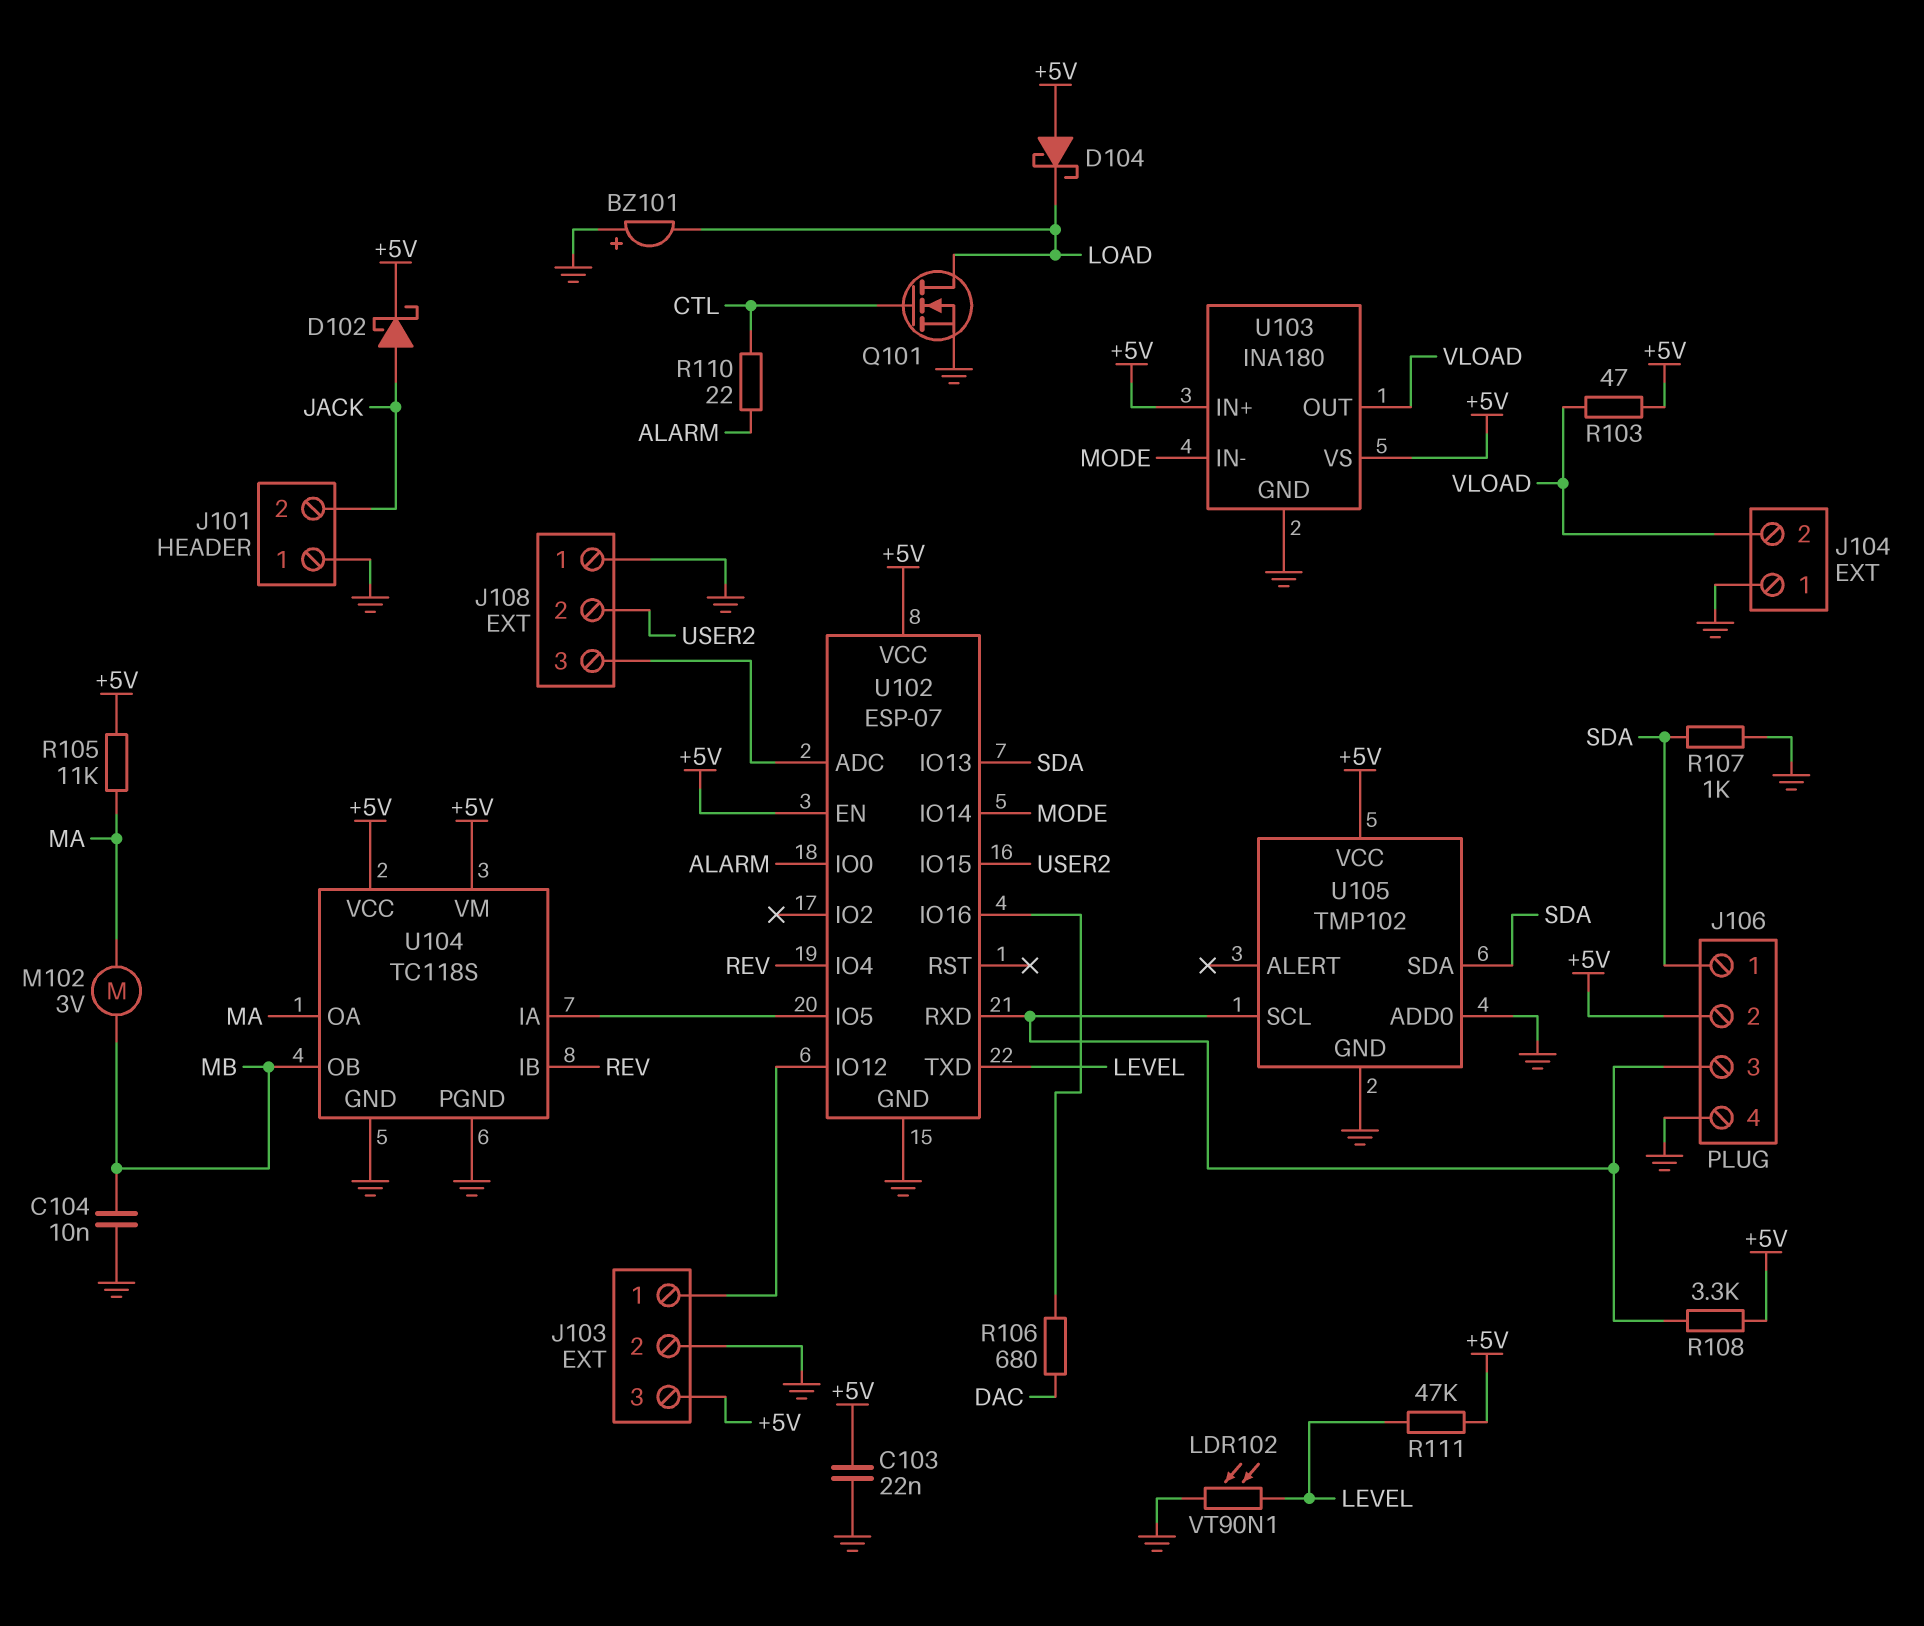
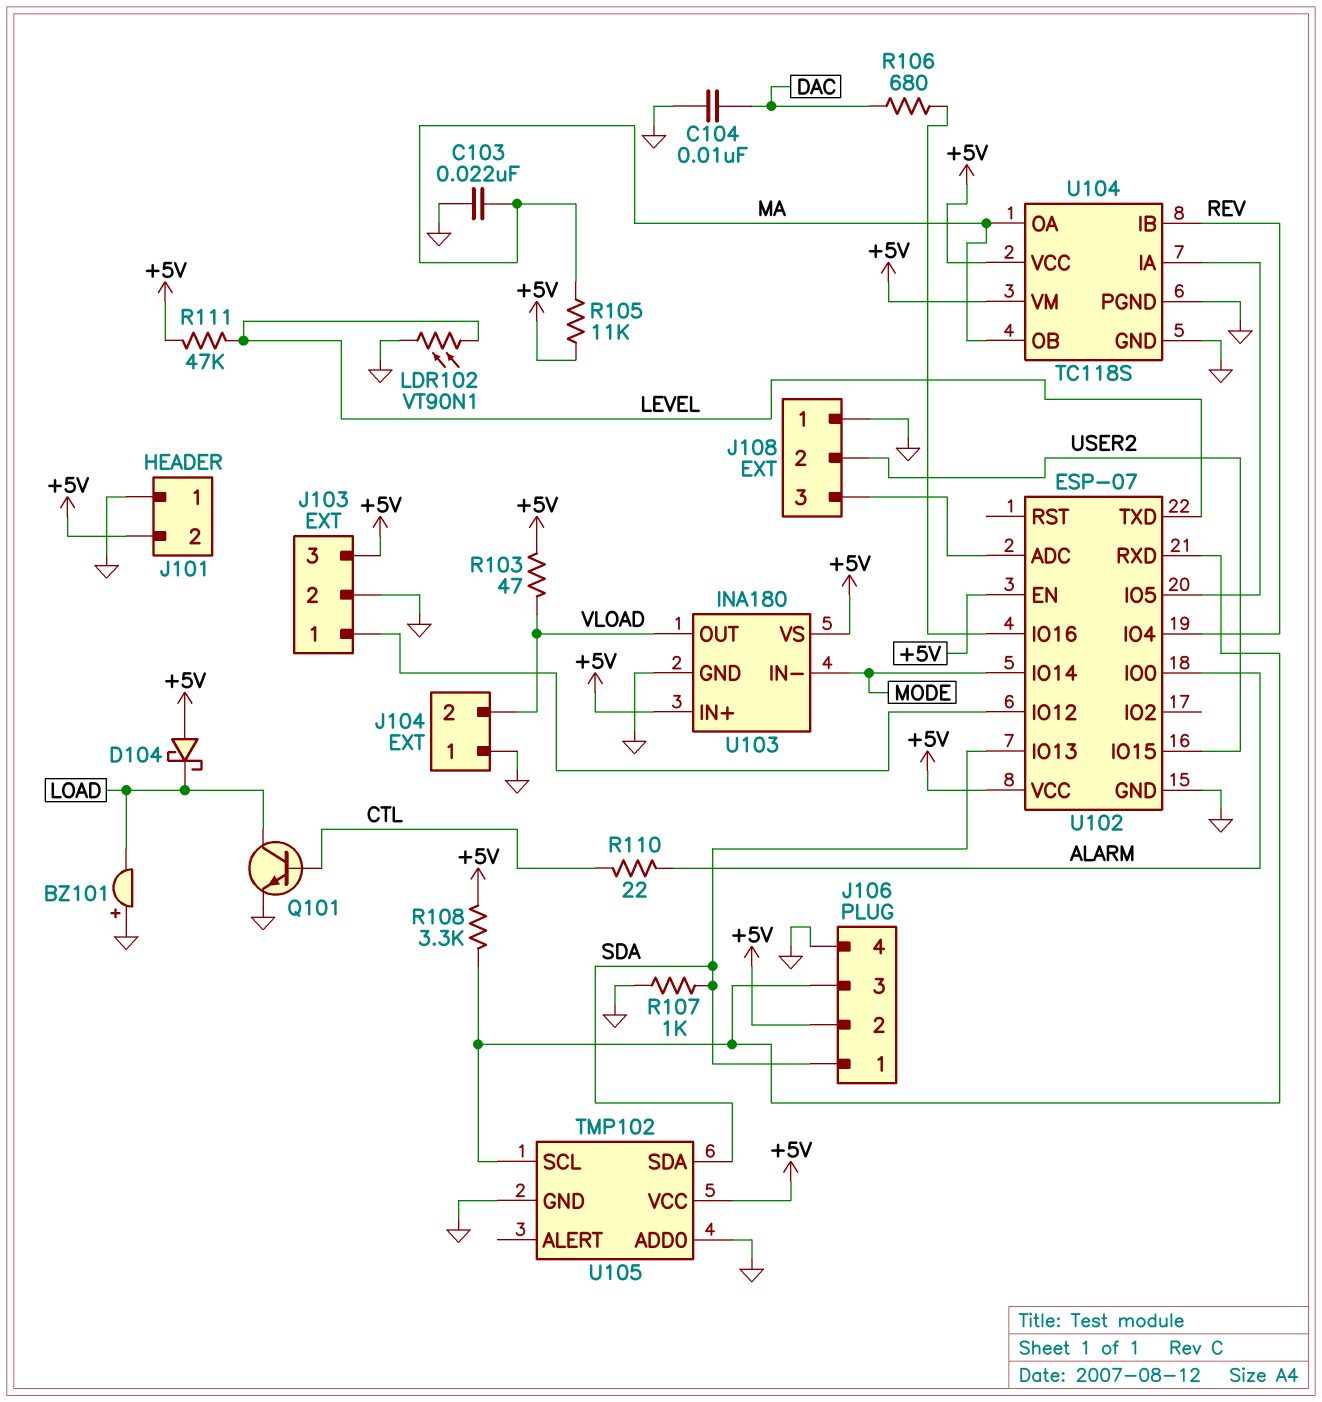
C103: 22nF (+5V, GND) -> 22nF (GND, MA)
C104: 10nF (GND, MB) -> 10nF (DAC, GND)
D102: schottky (A JACK, K +5V) -> none
J101 pin 2: JACK -> +5V
M102: motor 3V (MA, MB) -> none
Q101: NMOS (G CTL, D LOAD, S GND) -> NPN (B CTL, C LOAD, E GND)
U104 pin OB: MB -> MA

